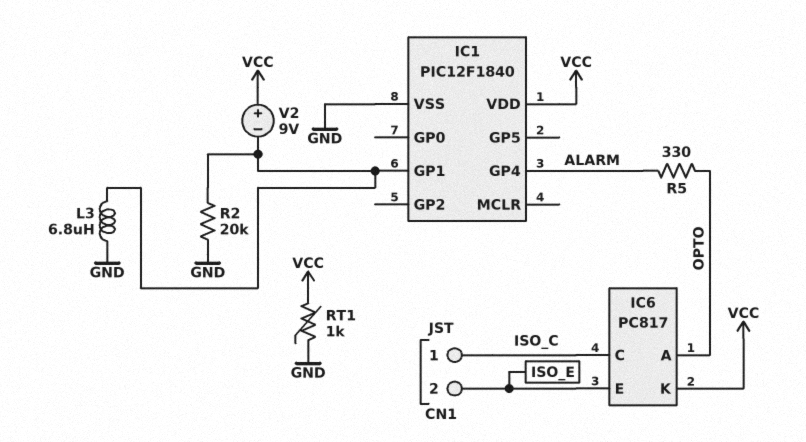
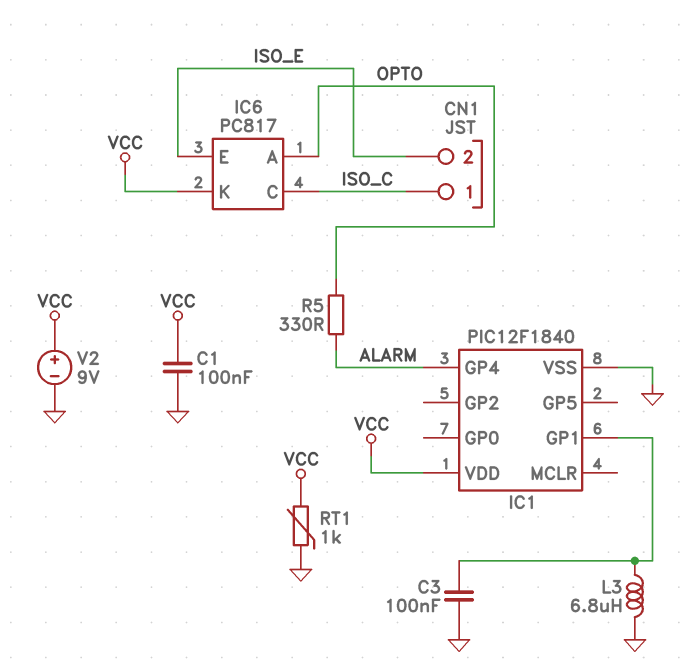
C1: none -> 100nF (GND, VCC)
C3: none -> 100nF (GND, IC1/GP1)
R2: 20k (GND, IC1/GP1) -> none
V2: 9V (plus VCC, minus IC1/GP1) -> 9V (plus VCC, minus GND)

